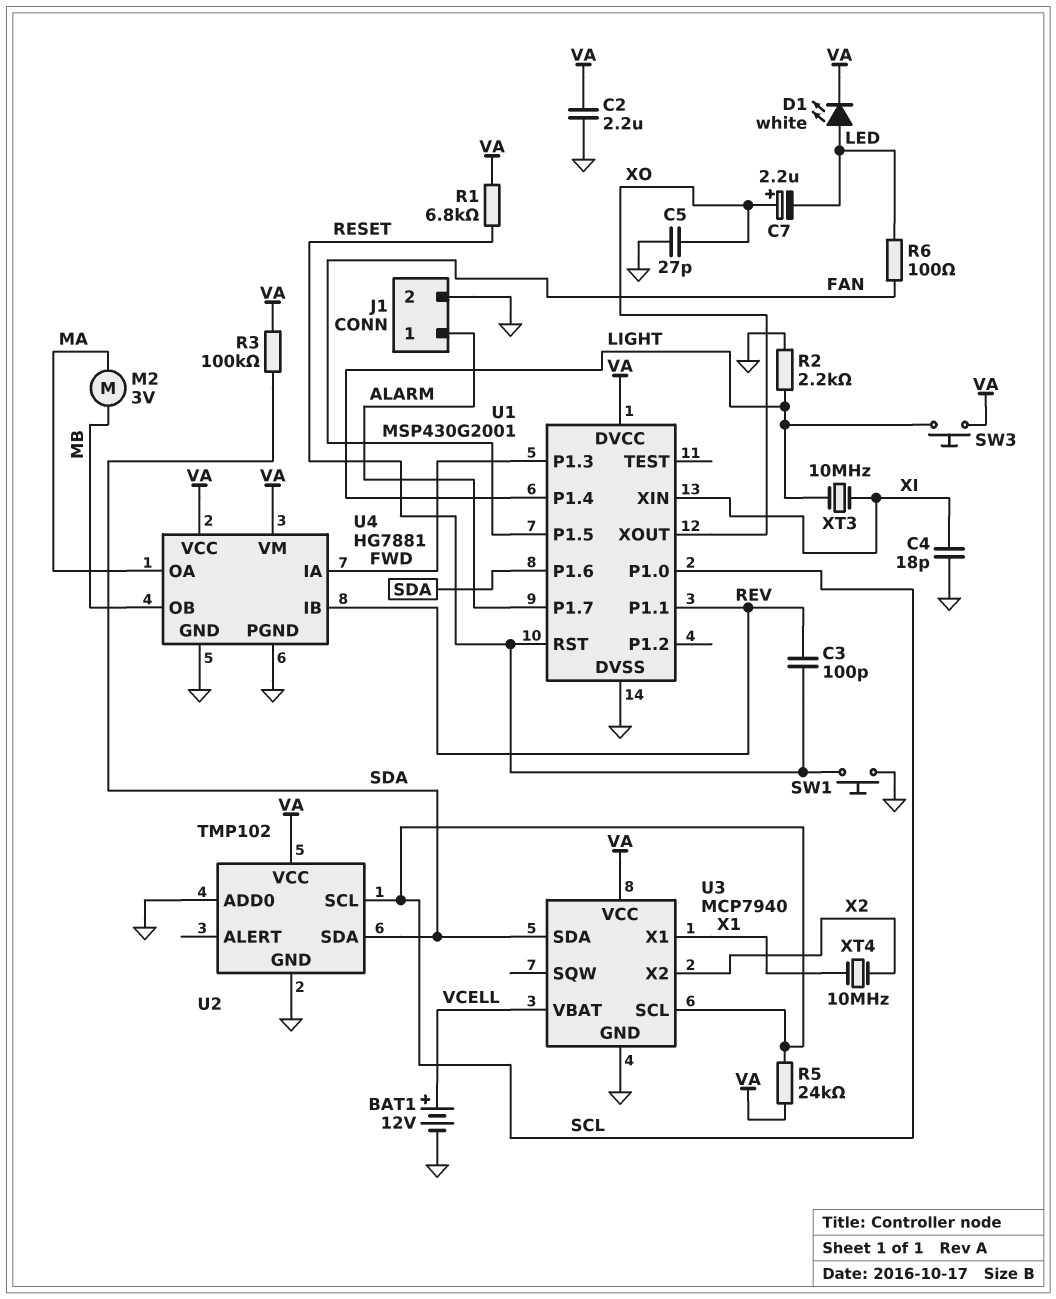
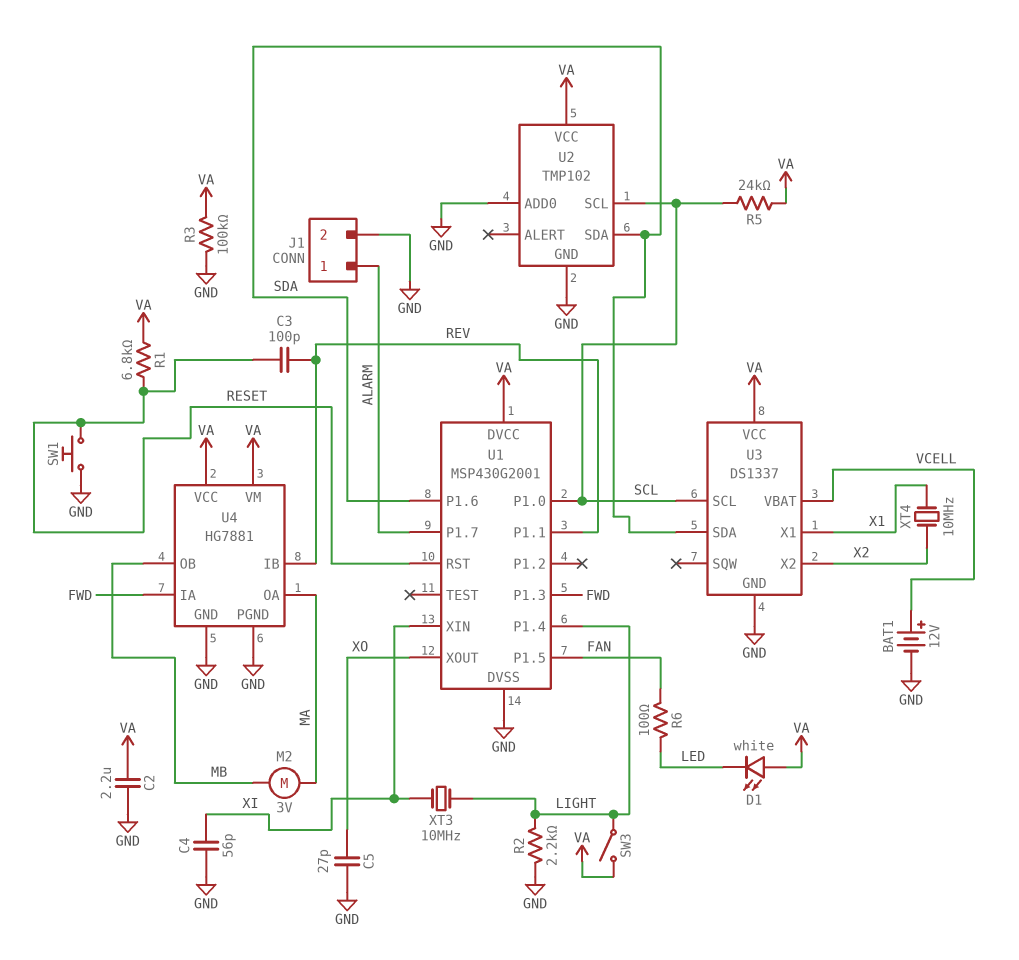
C4: 18pF (GND, XI) -> 56pF (GND, XI)
C7: 2.2uF (plus XO, minus LED) -> none
D1: LED white (A LED, K VA) -> LED white (A VA, K LED)
R3: 100k (SDA, VA) -> 100k (GND, VA)
SW3: button (LIGHT, VA) -> switch (LIGHT, VA)
U3: MCP7940 -> DS1337

